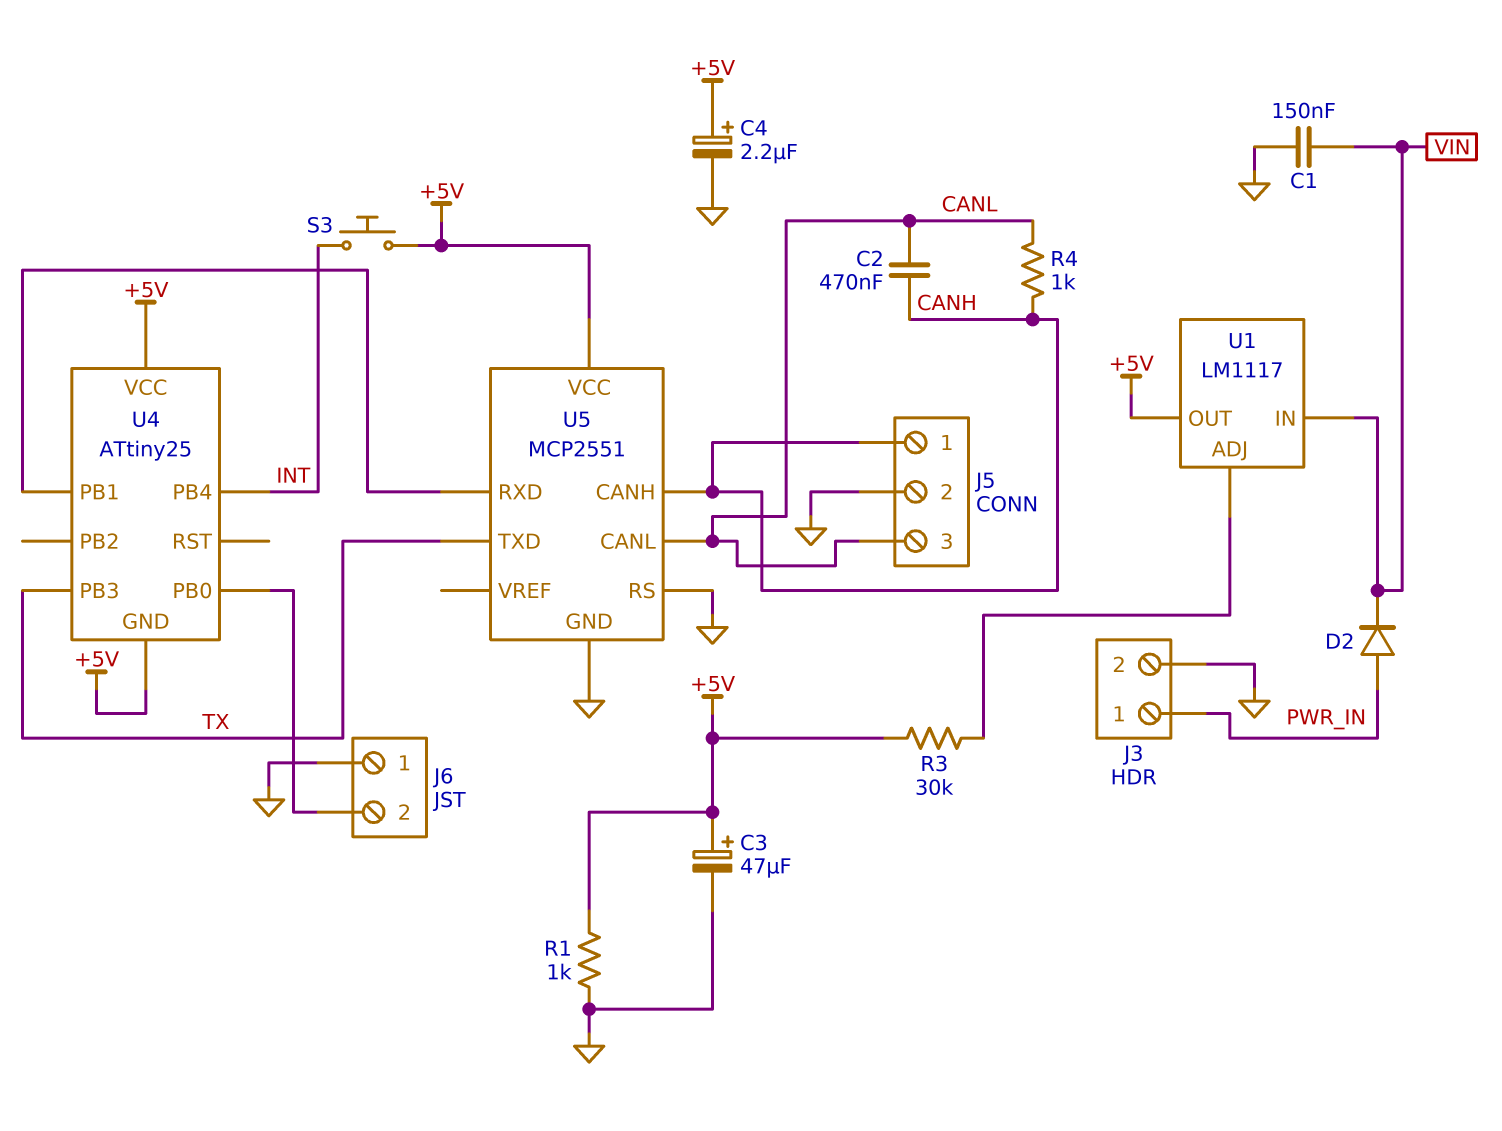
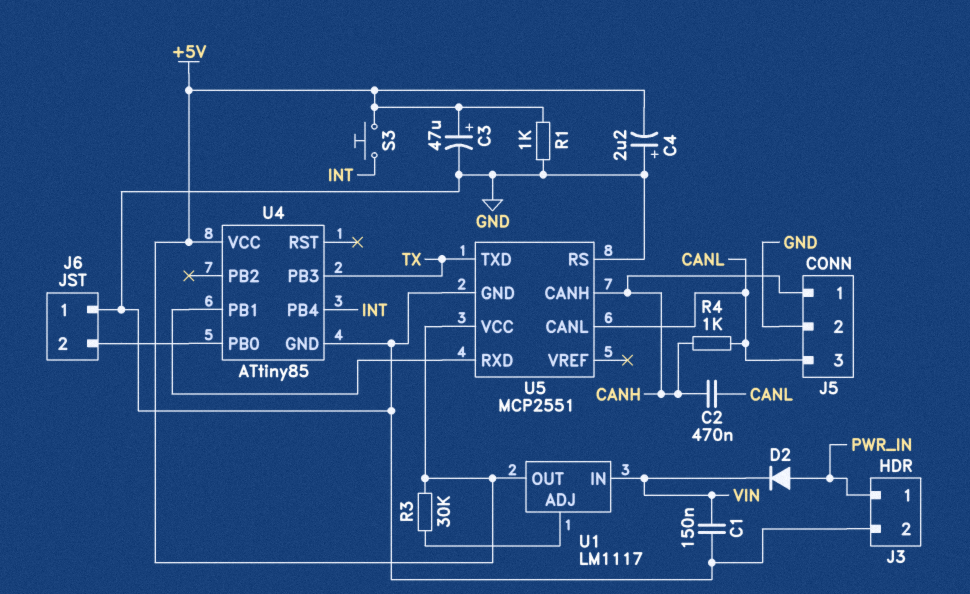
C4: 2.2uF (plus +5V, minus GND) -> 2.2uF (plus GND, minus +5V)
U4: ATtiny25 -> ATtiny85
U4 pin GND: +5V -> GND

